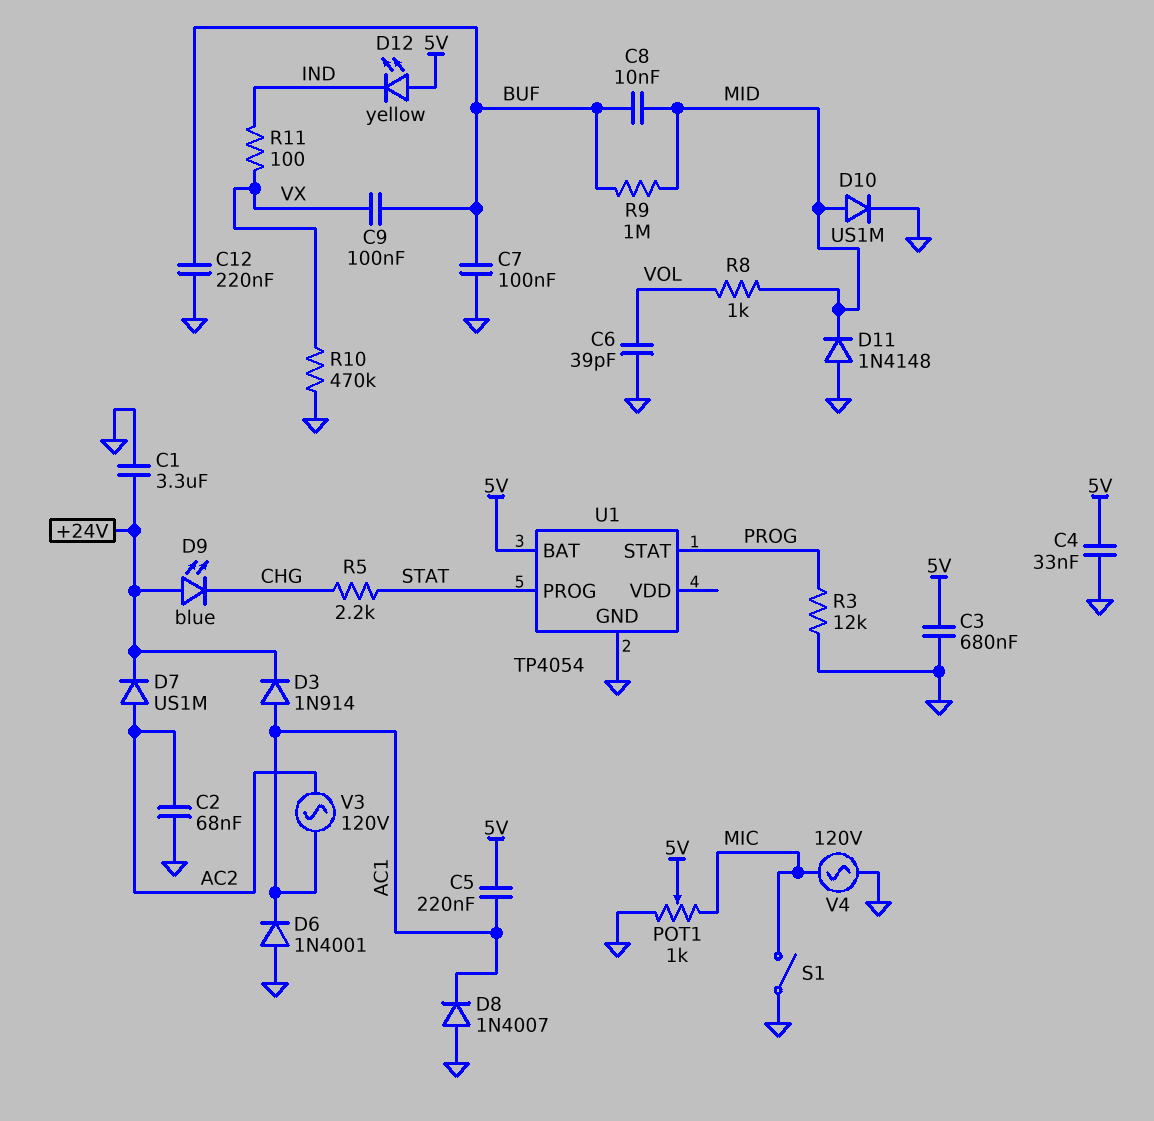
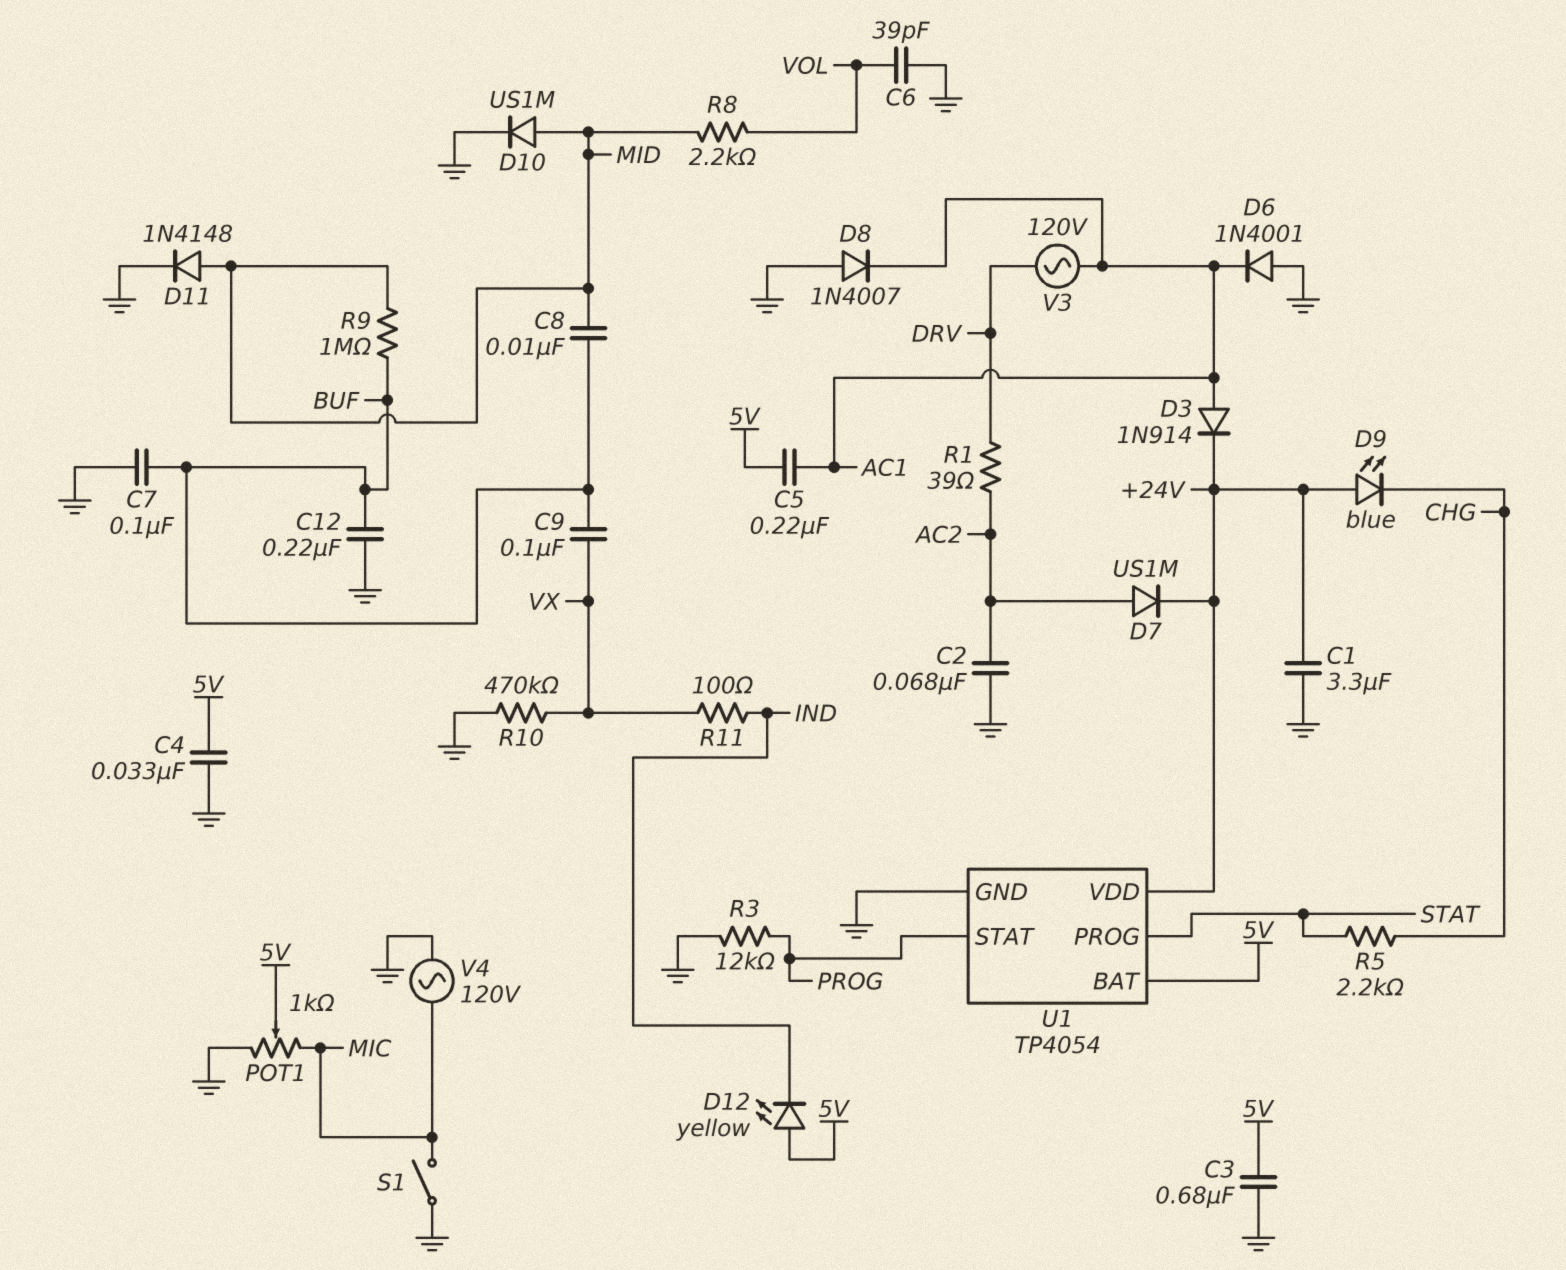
D11: diode 1N4148 (A GND, K MID) -> diode 1N4148 (A MID, K GND)
R1: none -> 39 (AC2, DRV)
R8: 1k (MID, VOL) -> 2.2k (MID, VOL)
U1 pin VDD: none -> +24V
V3: AC 120V (AC1, AC2) -> AC 120V (AC1, DRV)

